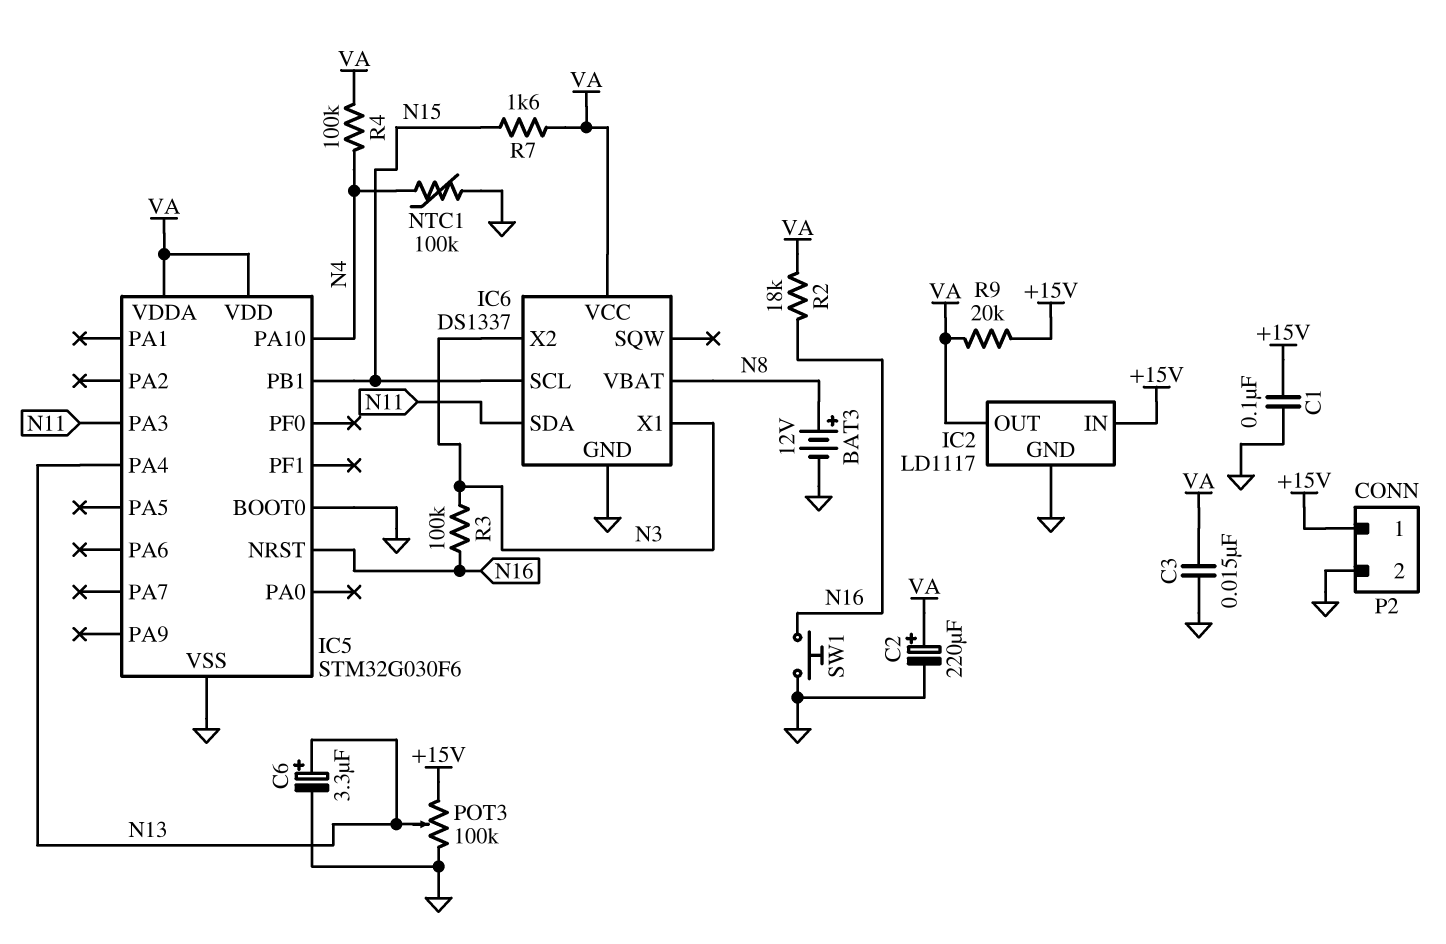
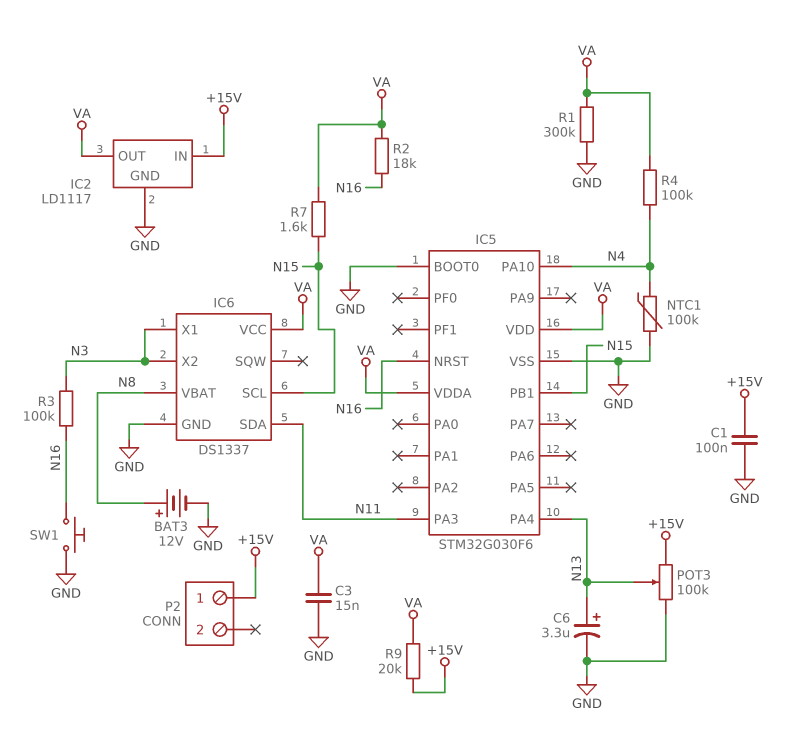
C2: 220uF (plus VA, minus GND) -> none
P2 pin 2: GND -> none
R1: none -> 300k (GND, VA)

